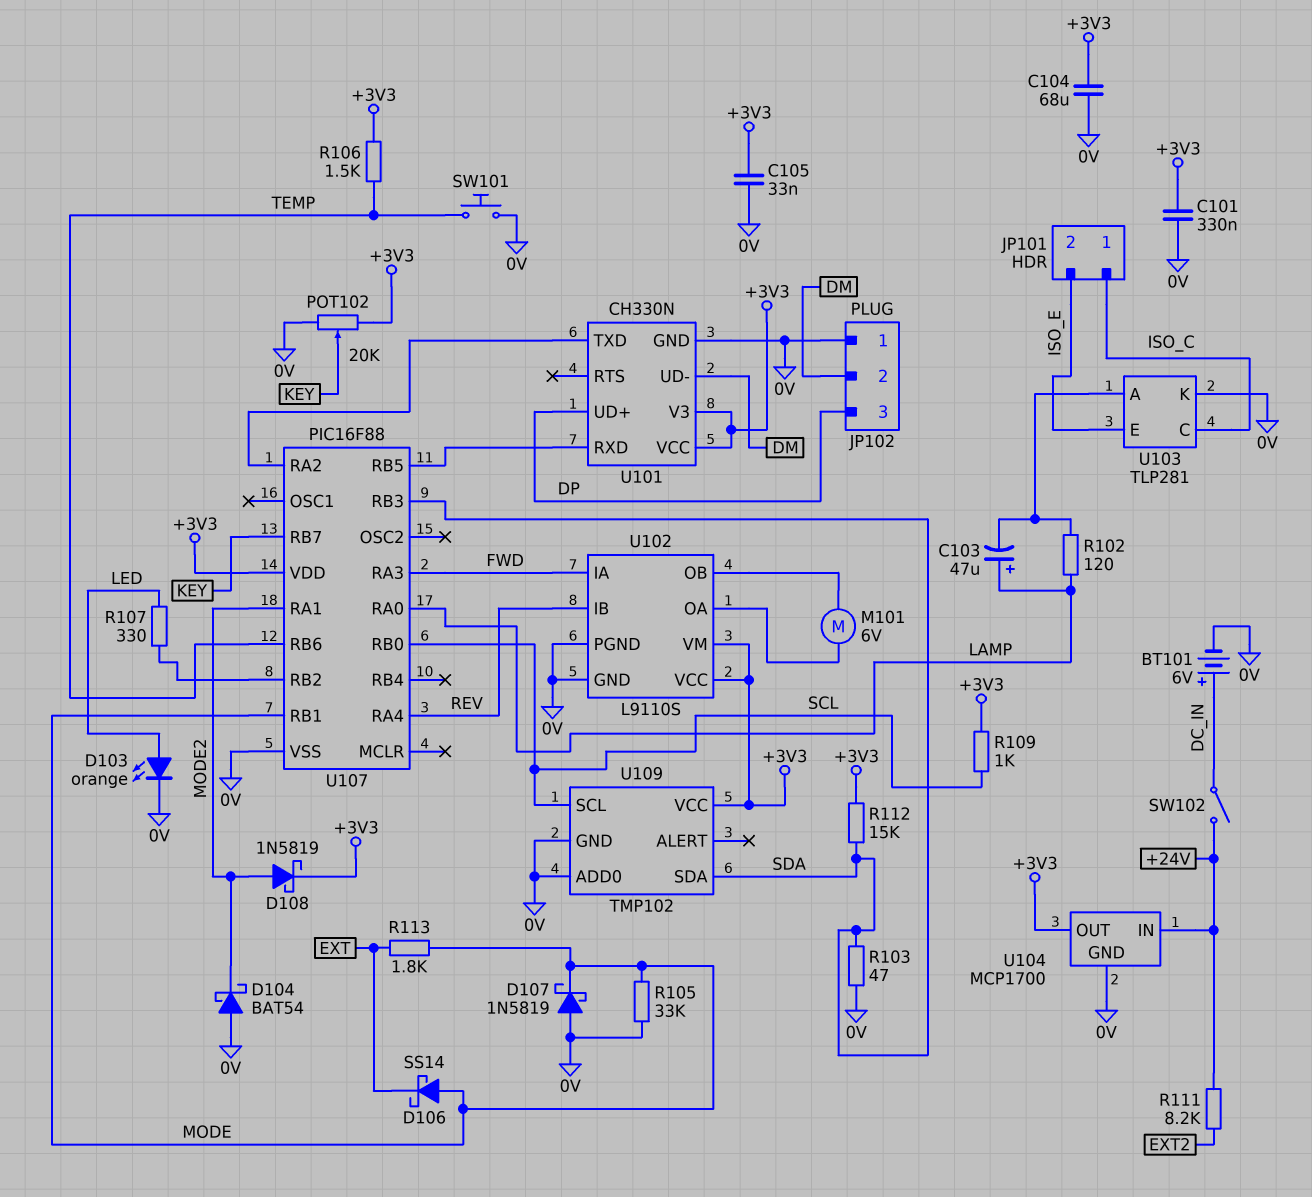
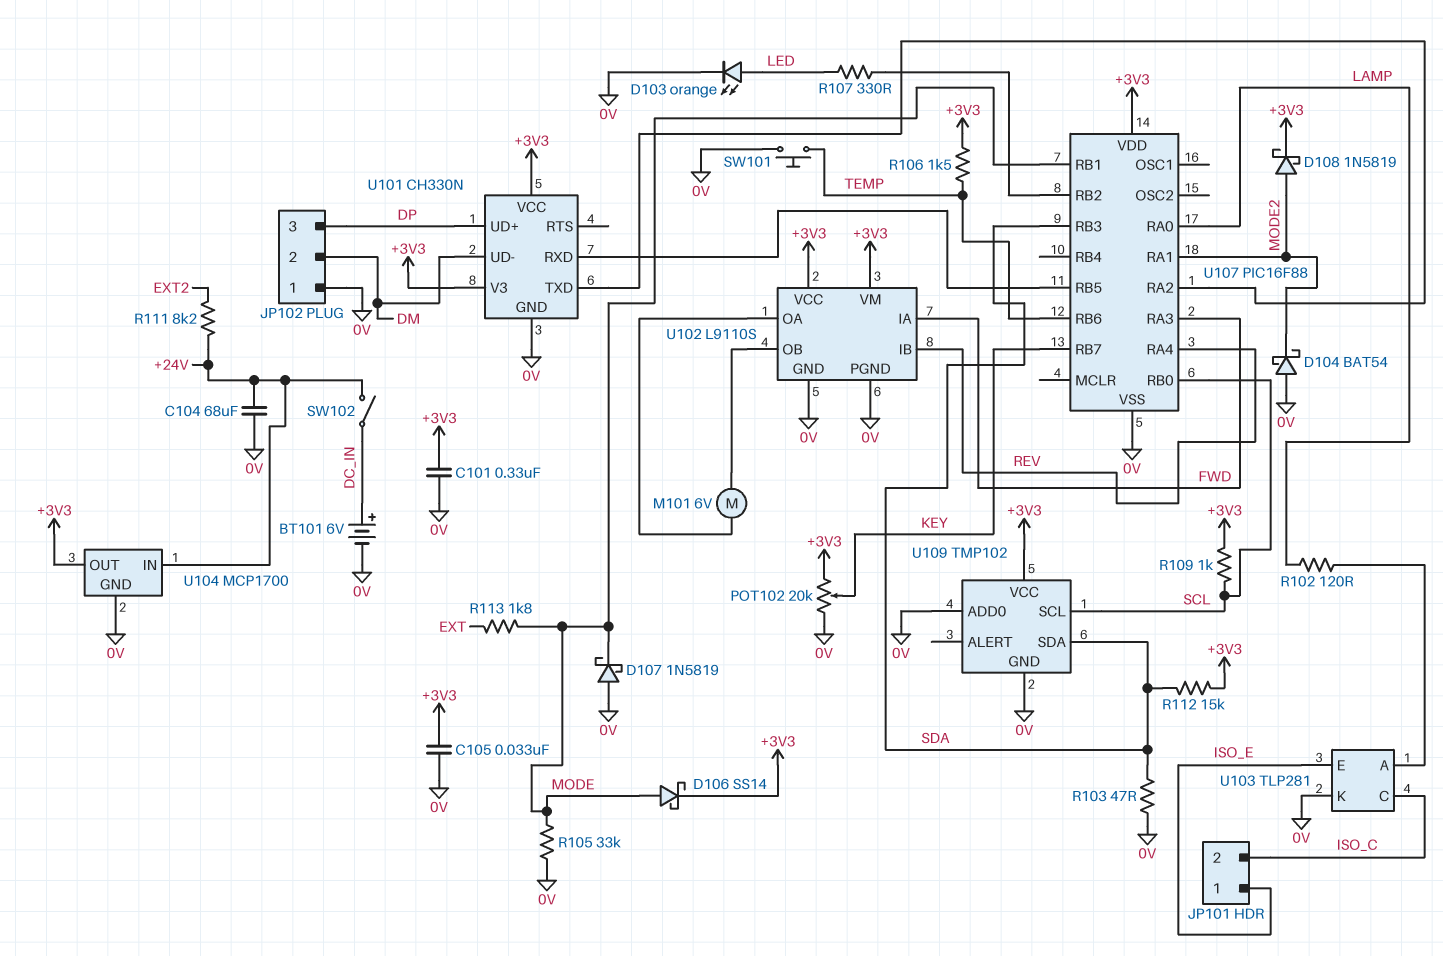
C103: 47uF (plus LAMP, minus U103/A) -> none
C104: 68uF (+3V3, 0V) -> 68uF (+24V, 0V)
D106: schottky SS14 (A MODE, K EXT) -> schottky SS14 (A MODE, K +3V3)
JP101 pin 1: ISO_C -> ISO_E
JP101 pin 2: ISO_E -> ISO_C

